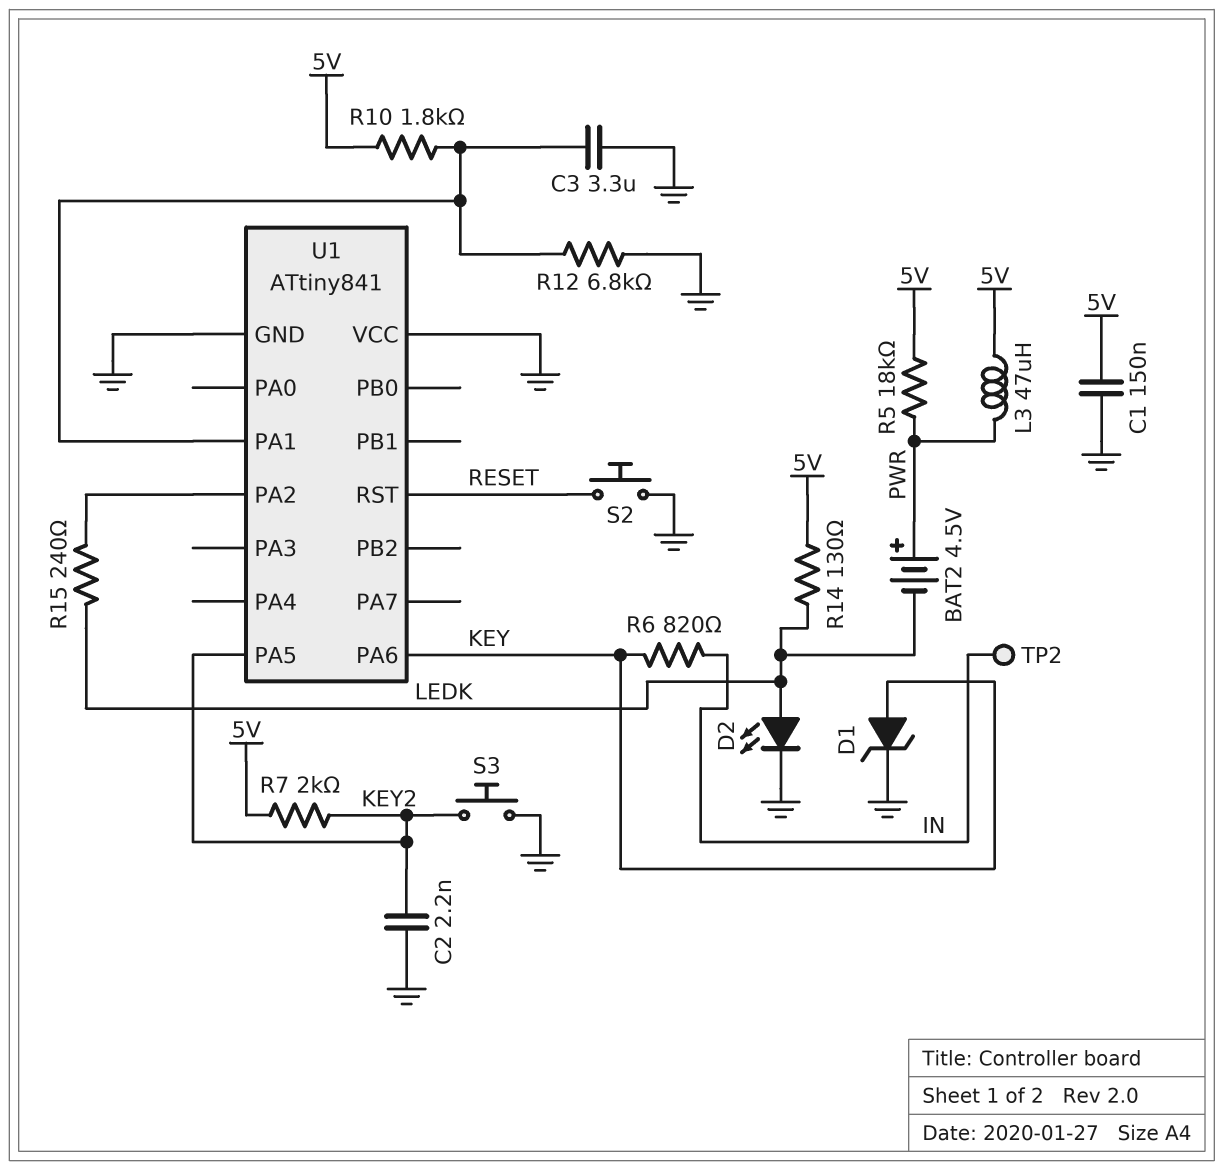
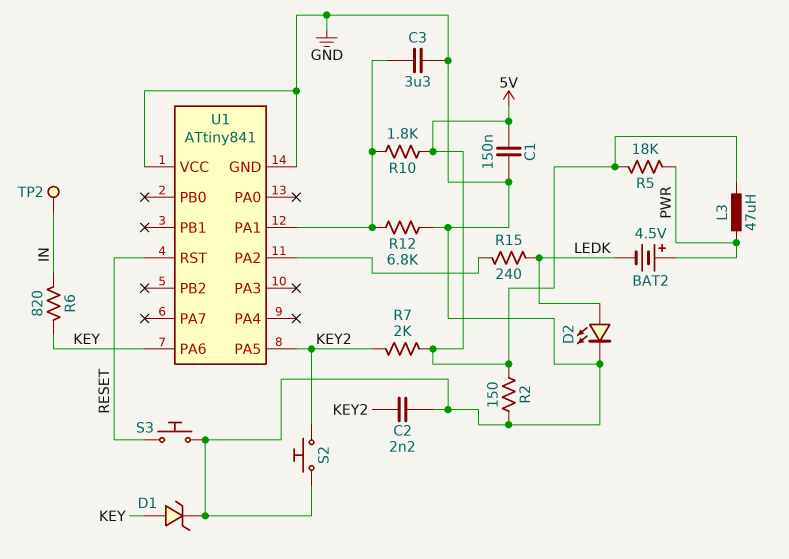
R2: none -> 150 (5V, GND)
R14: 130 (5V, LEDK) -> none
S2: button (GND, RESET) -> button (GND, KEY2)
S3: button (GND, KEY2) -> button (GND, RESET)

